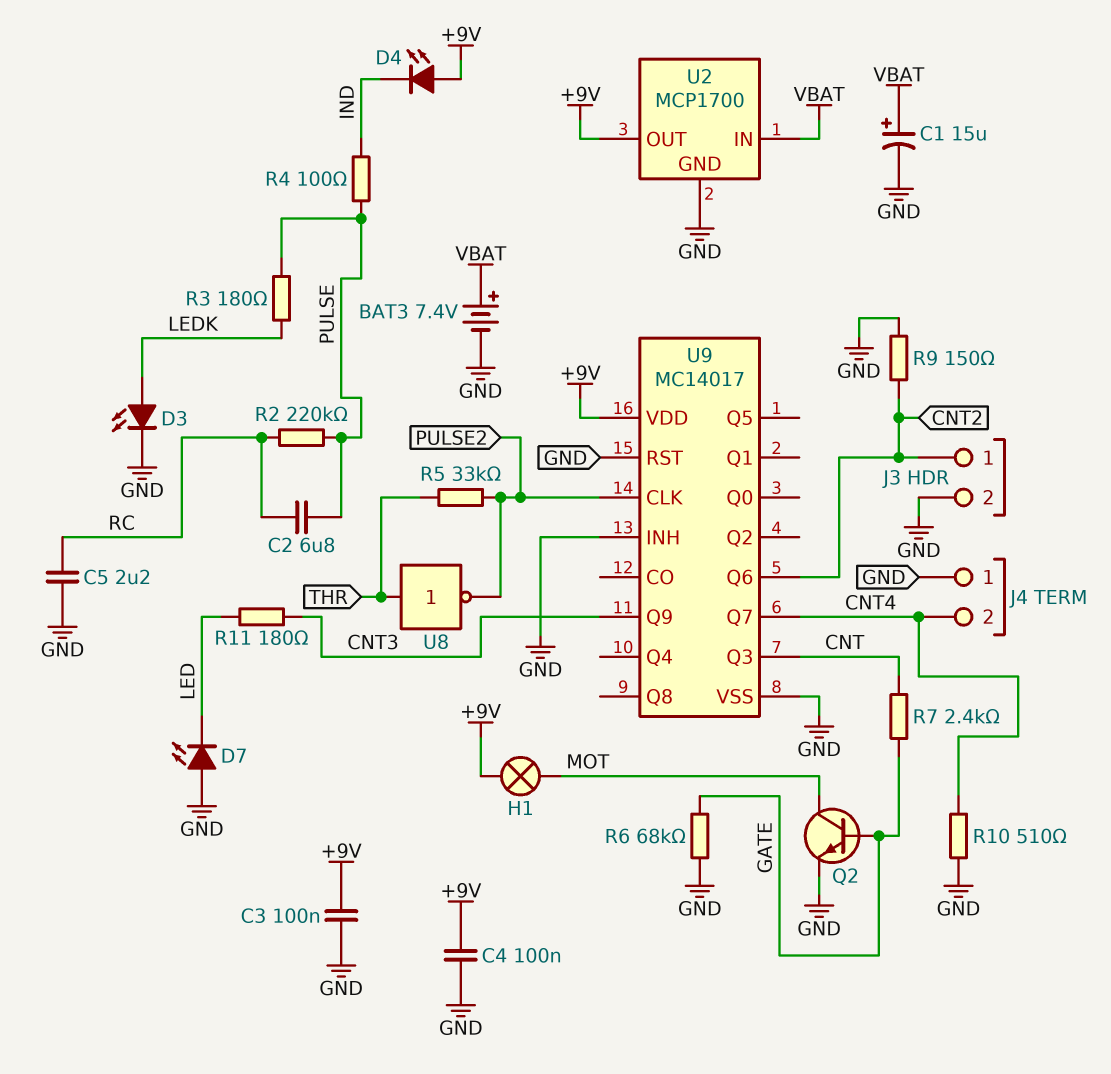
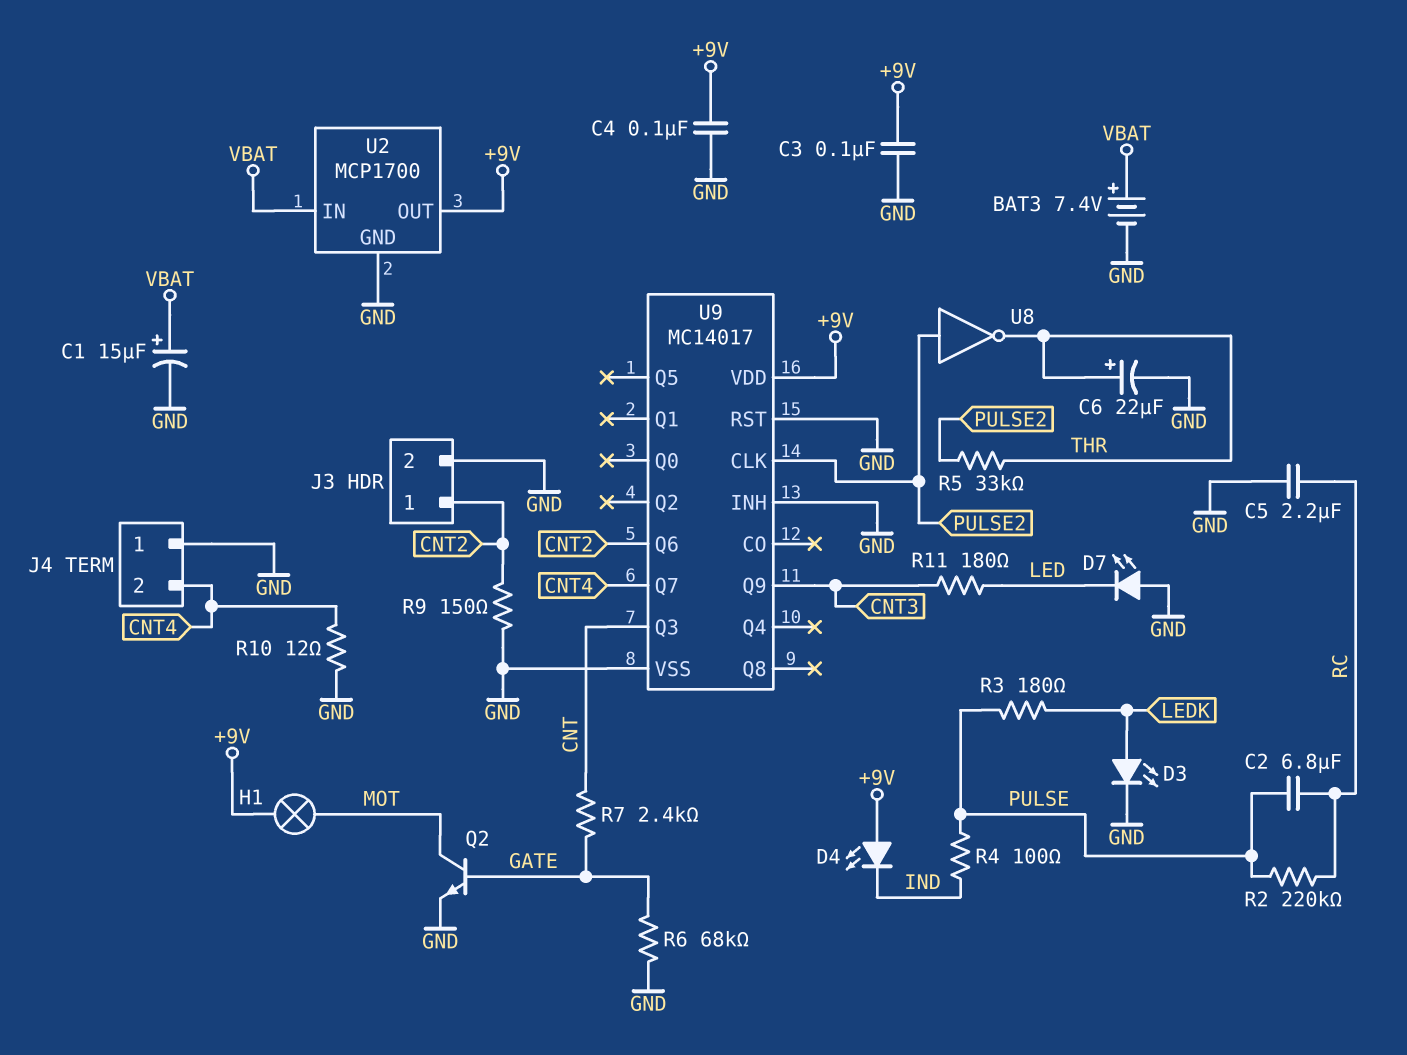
C6: none -> 22uF (plus THR, minus GND)
R10: 510 (CNT4, GND) -> 12 (CNT4, GND)
U8: NOT (in THR, out PULSE2) -> NOT (in PULSE2, out THR)

